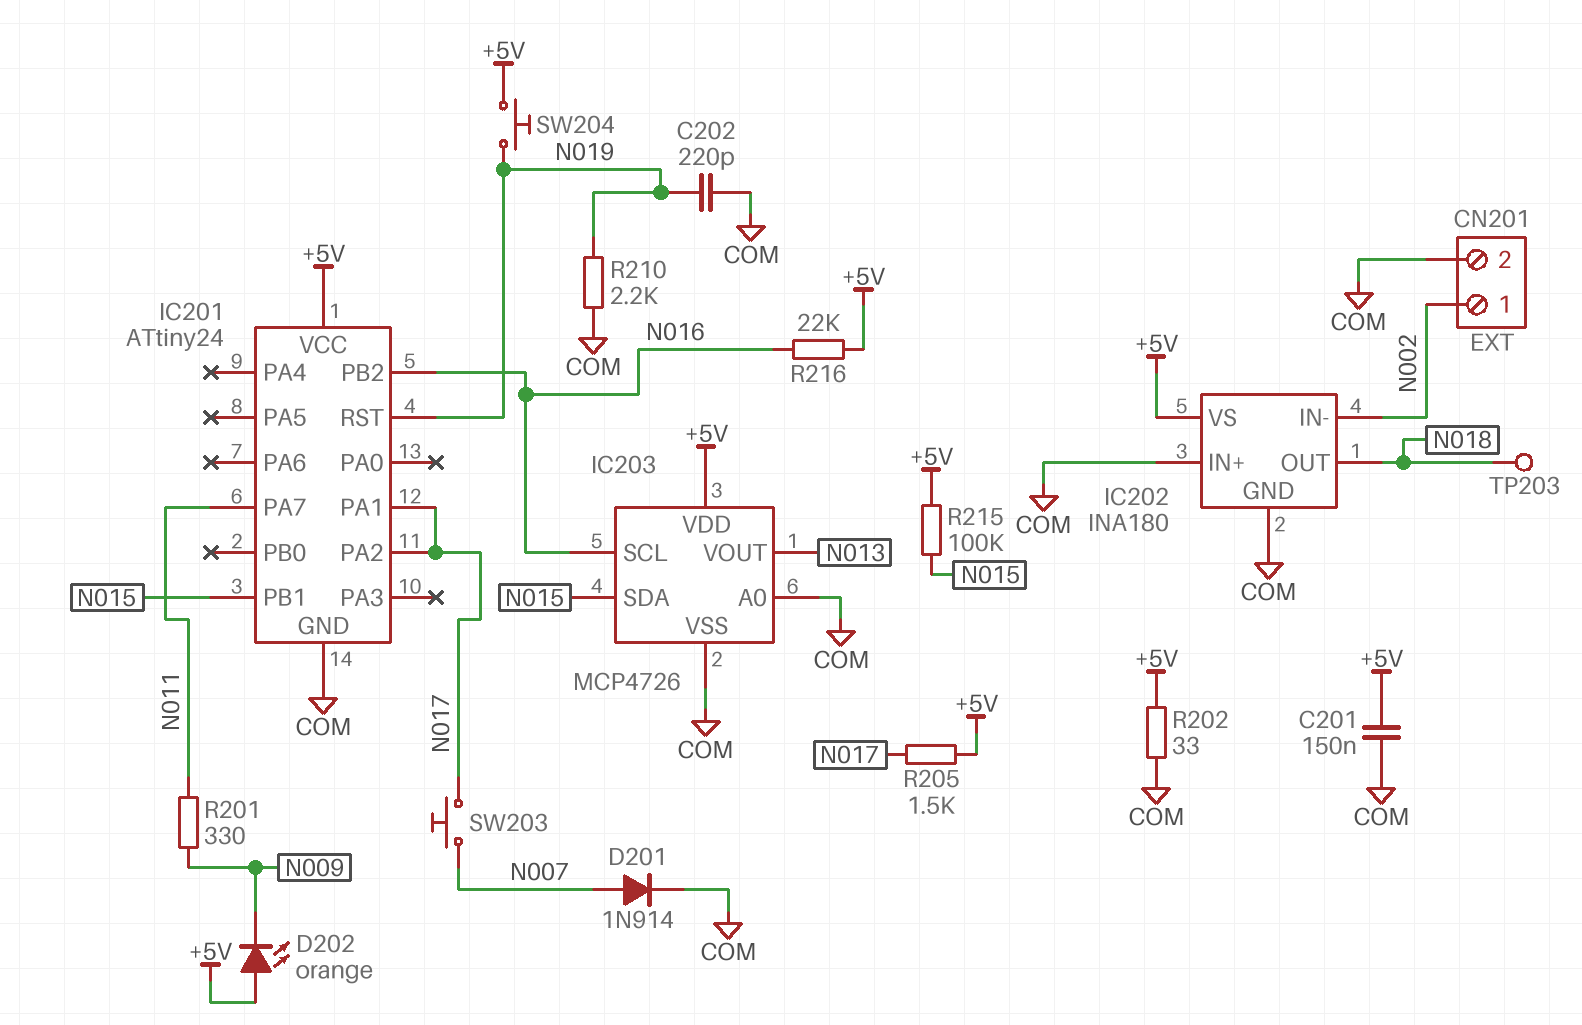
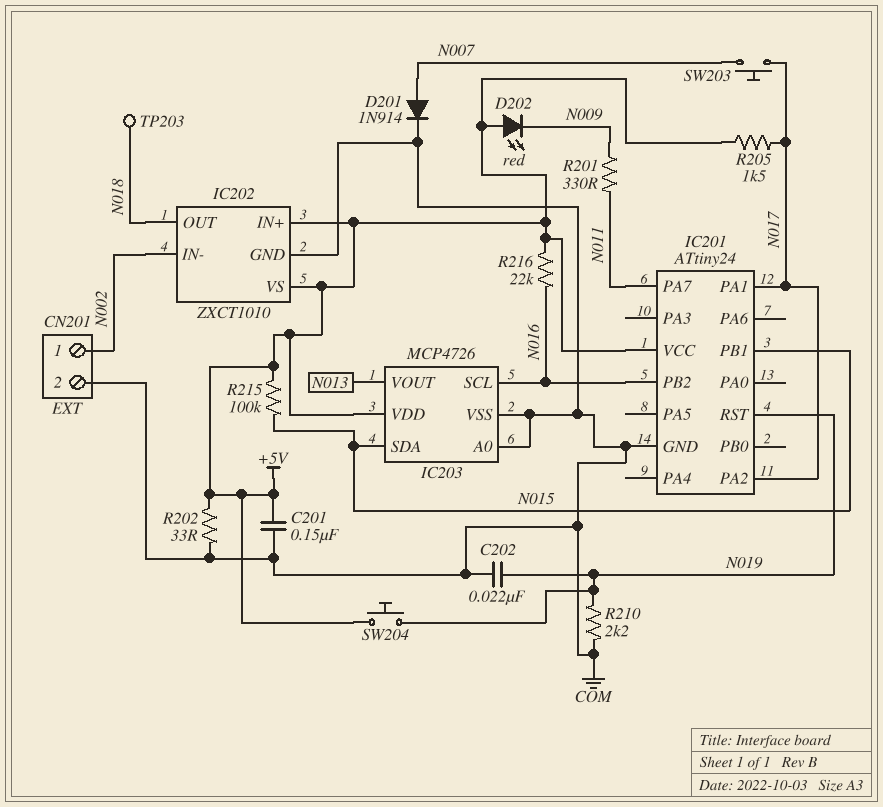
C202: 220pF (COM, N019) -> 22nF (COM, N019)
D202: LED orange (A +5V, K N009) -> LED red (A +5V, K N009)
IC202: INA180 -> ZXCT1010
IC202 pin IN+: COM -> +5V

